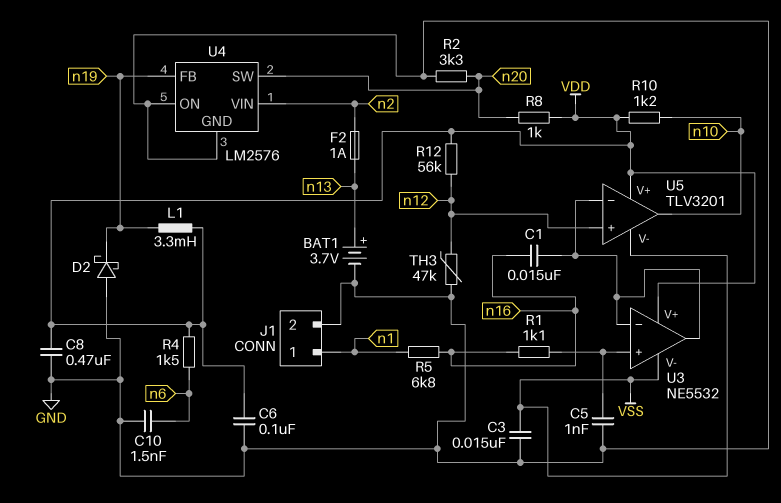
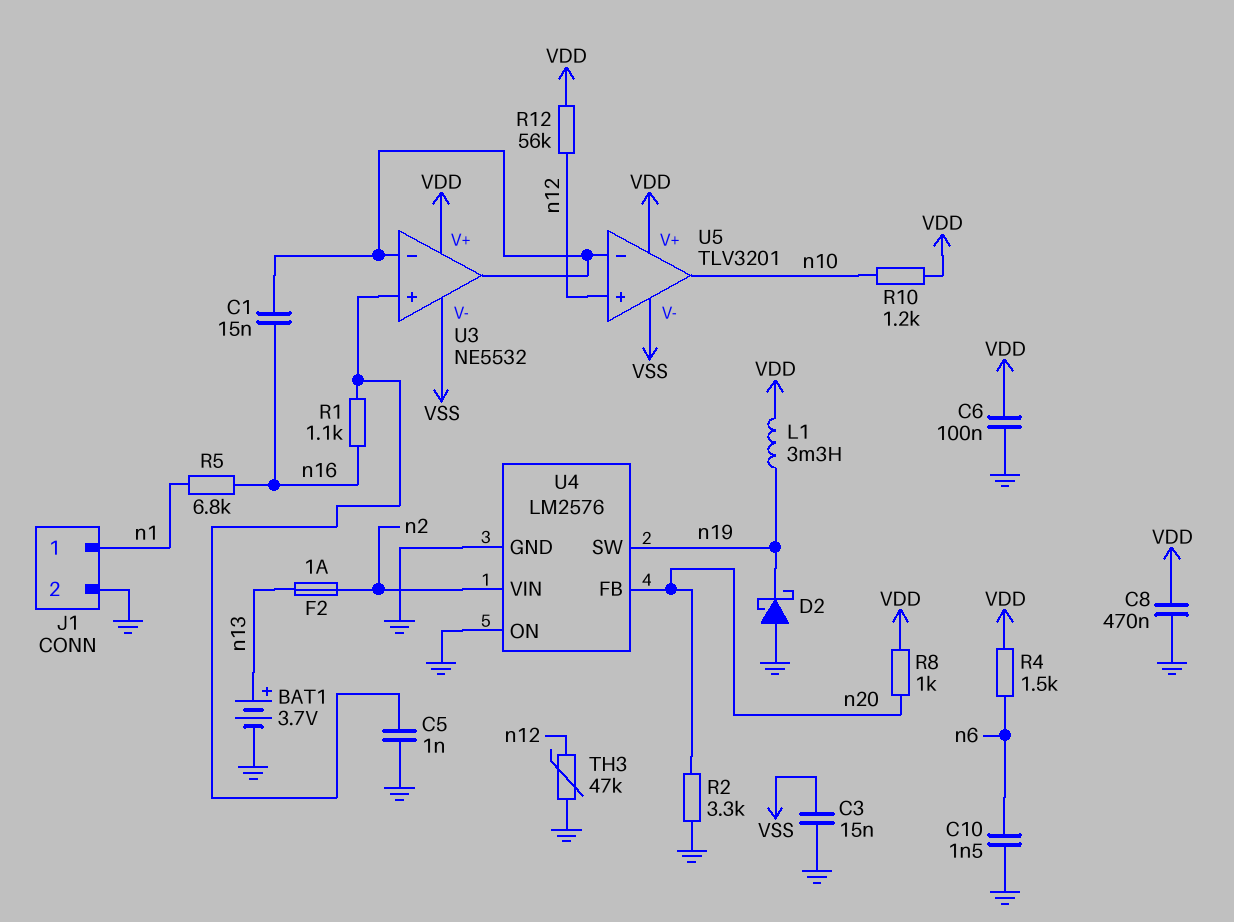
U4 pin FB: n19 -> n20
U4 pin SW: n20 -> n19

